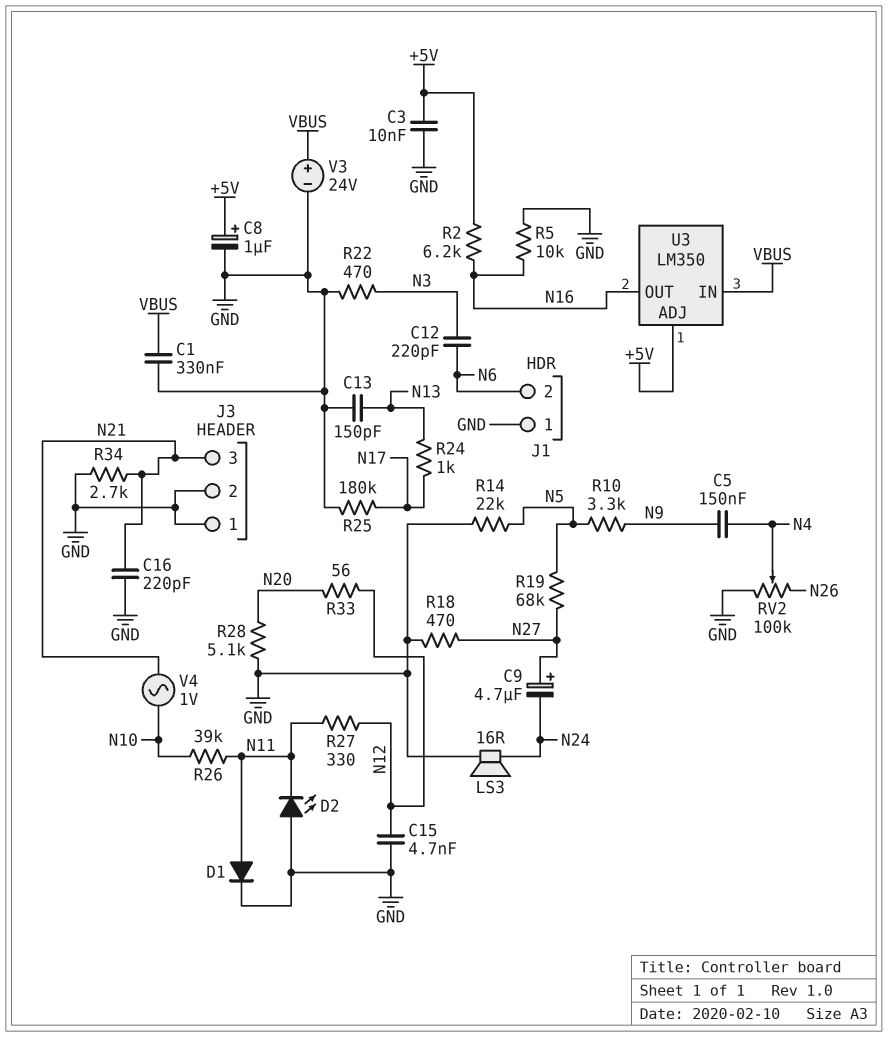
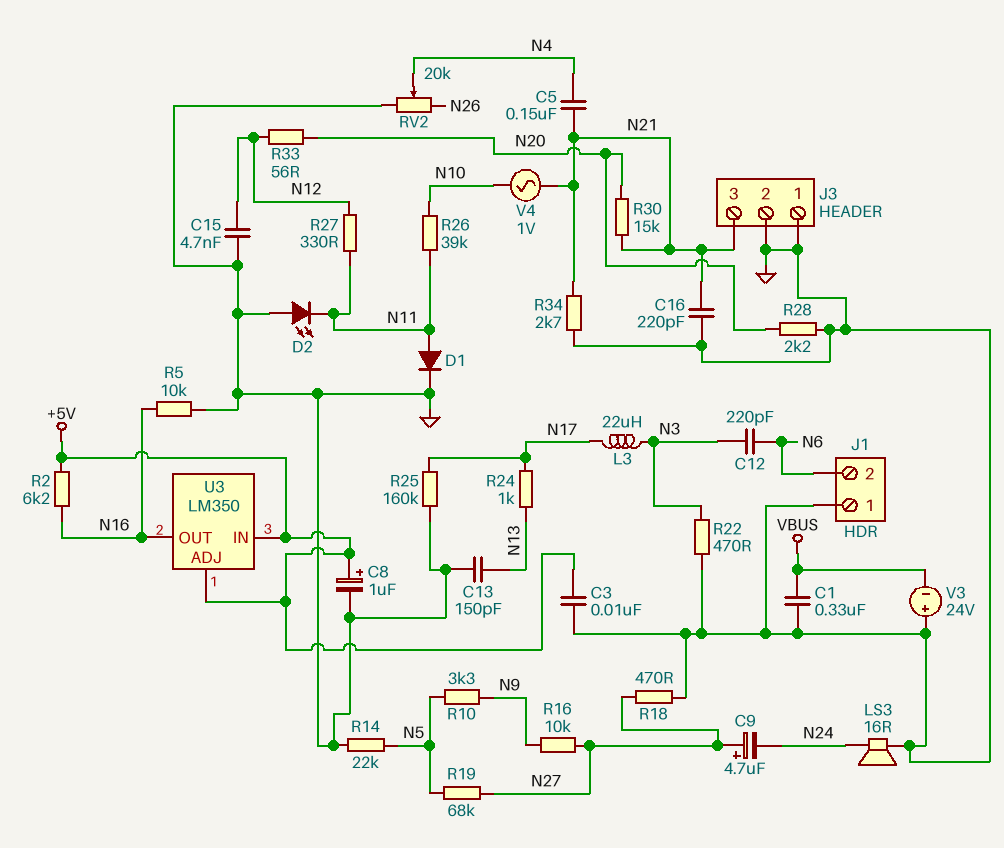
C5: 150nF (N4, N9) -> 150nF (N4, N21)
L3: none -> 22uH (N3, N17)
R16: none -> 10k (N9, N27)
R25: 180k (GND, N17) -> 160k (GND, N17)
R28: 5.1k (GND, N20) -> 2.2k (GND, N20)
R30: none -> 15k (N20, N21)
RV2: 100k (GND, N26, wiper N4) -> 20k (GND, N26, wiper N4)
U3 pin IN: VBUS -> +5V
V3: 24V (plus VBUS, minus GND) -> 24V (plus GND, minus VBUS)

